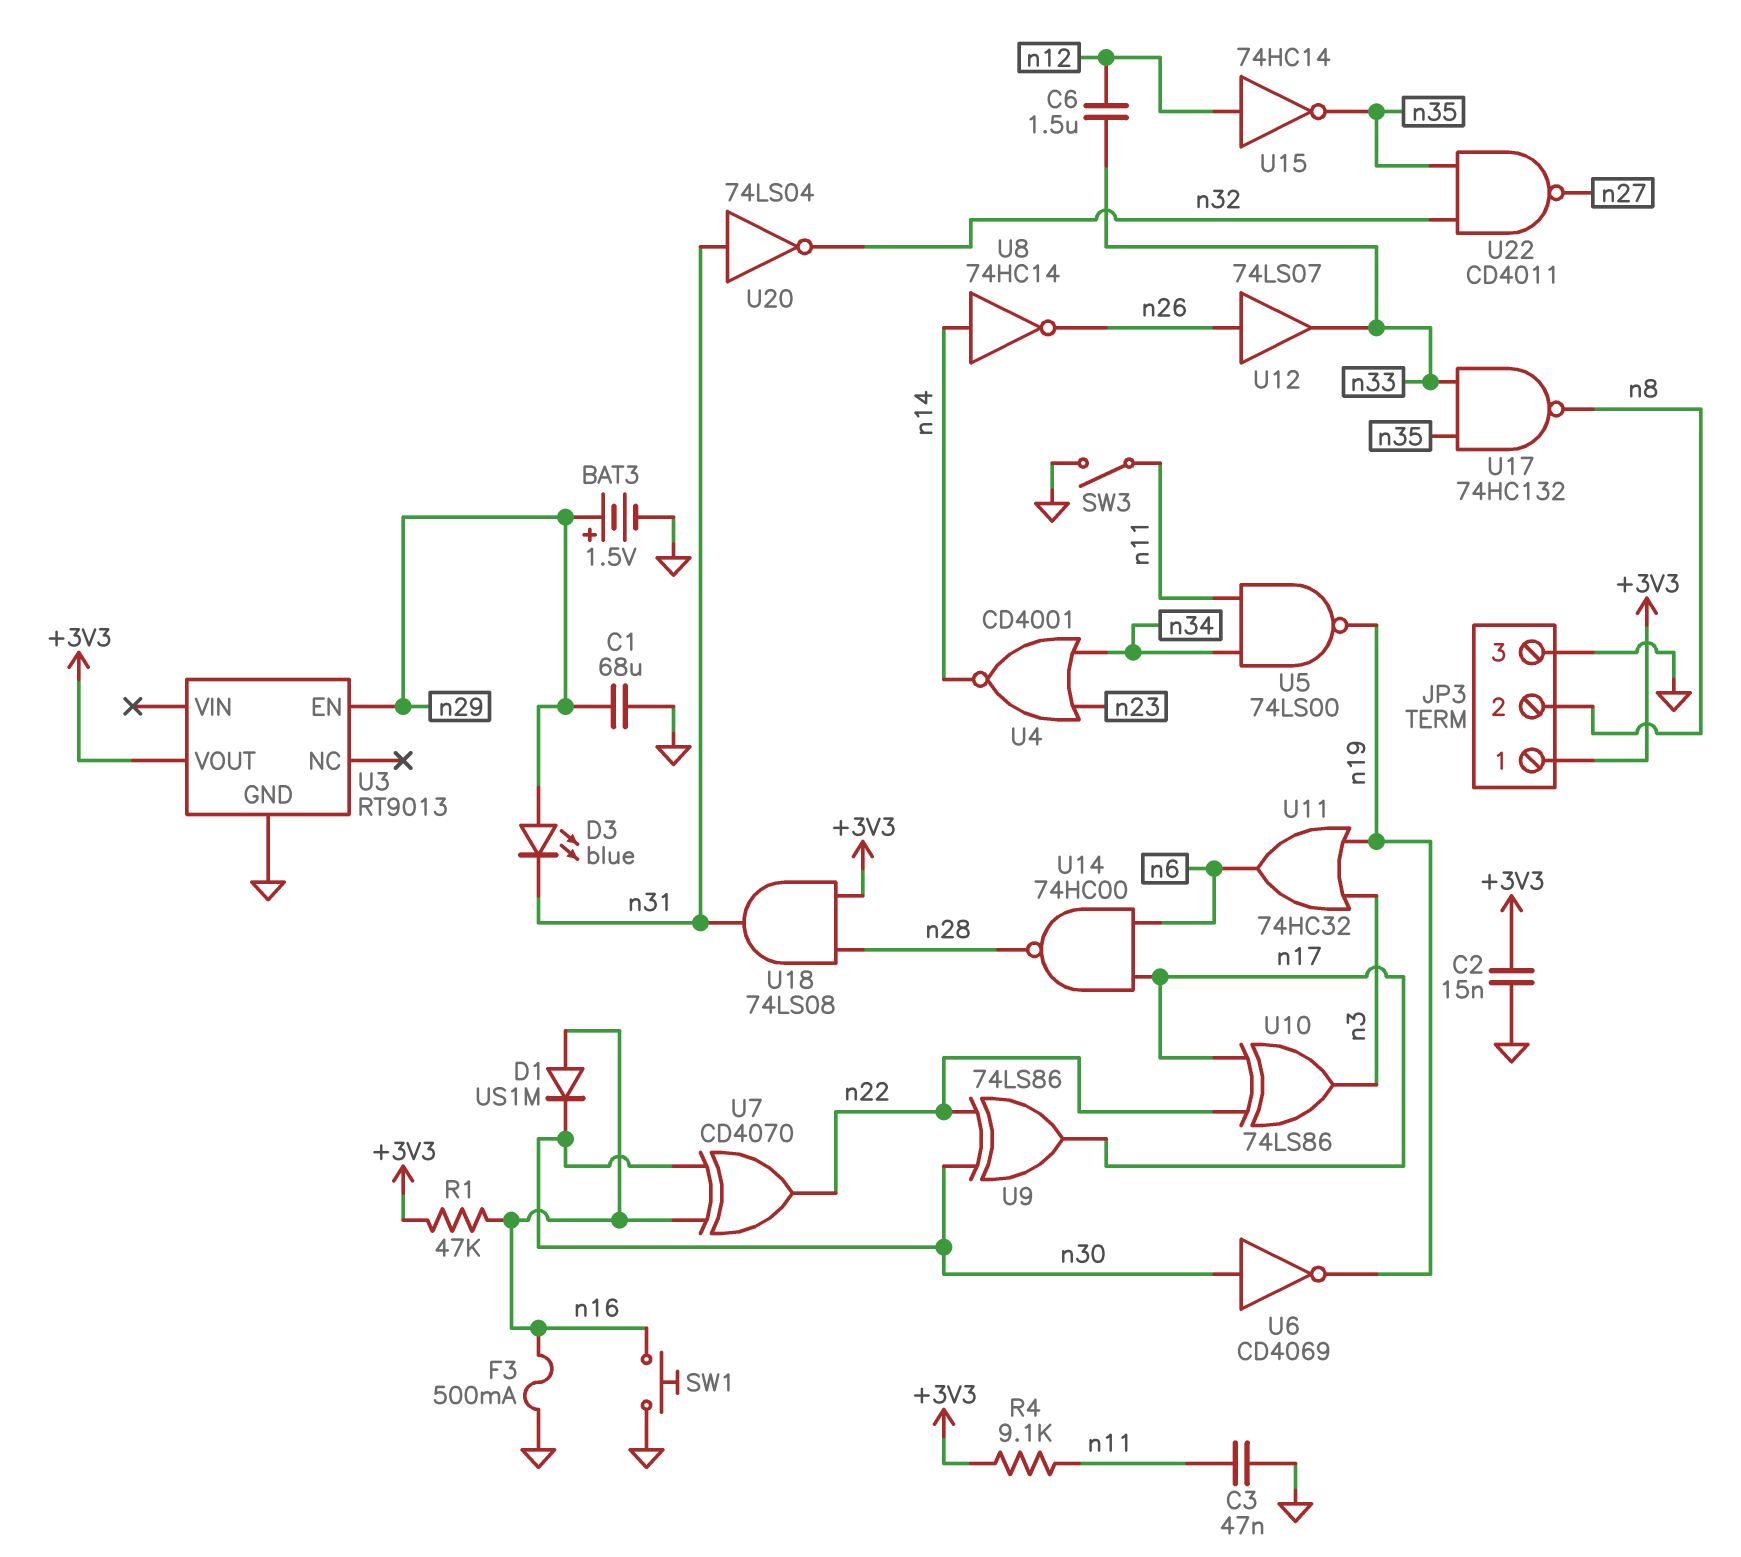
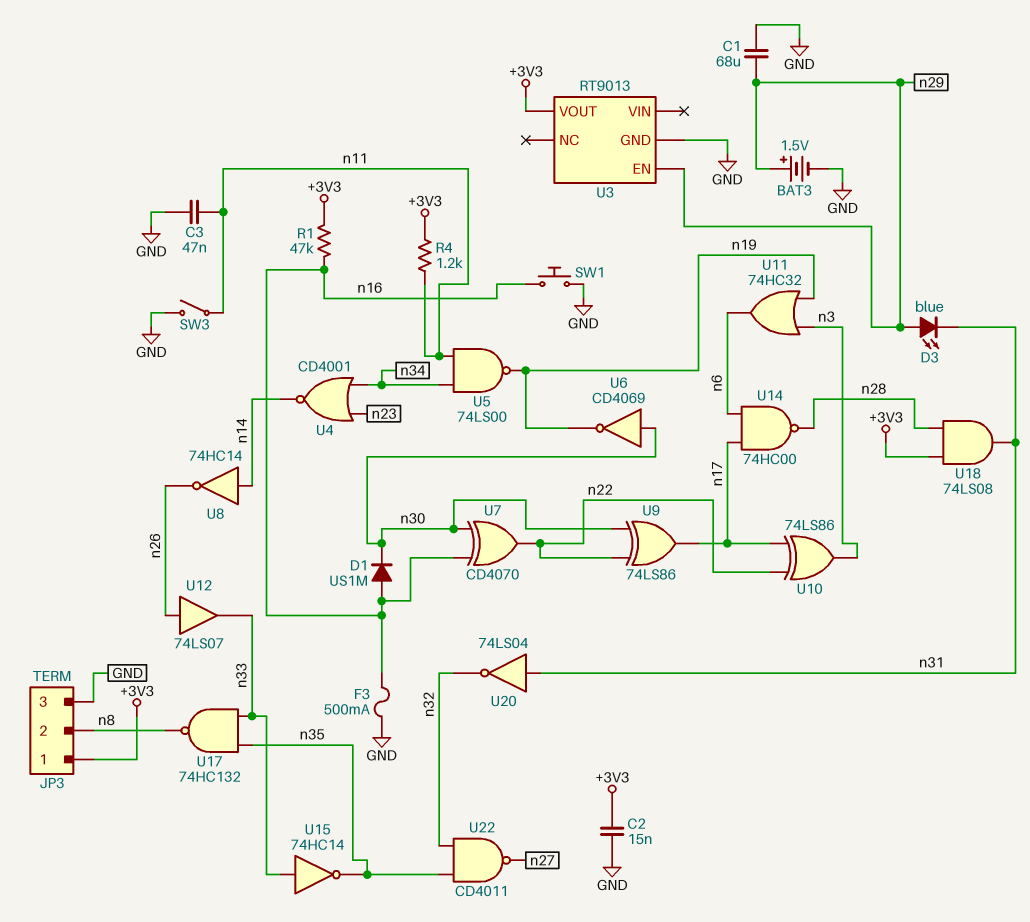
C6: 1.5uF (n12, n33) -> none
R4: 9.1k (+3V3, n11) -> 1.2k (+3V3, n11)
U15: NOT 74HC14 (in n12, out n35) -> NOT 74HC14 (in n33, out n35)

